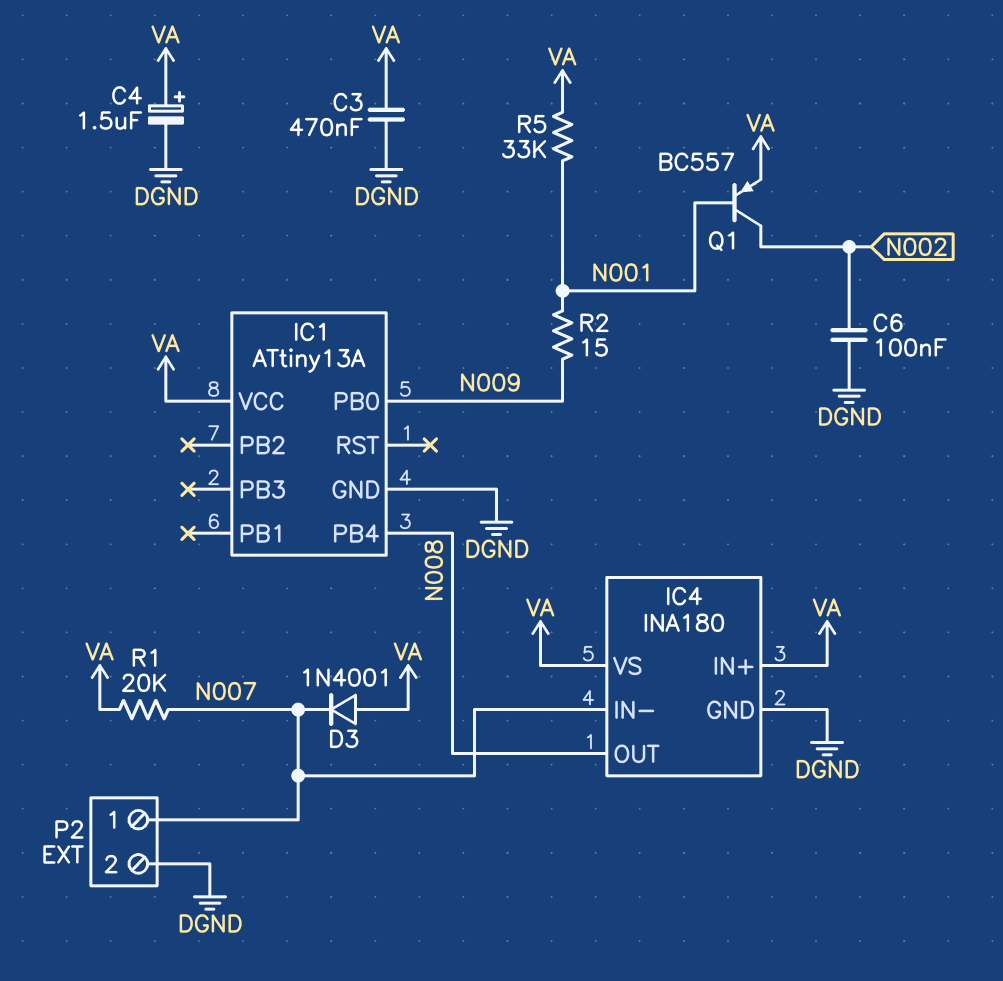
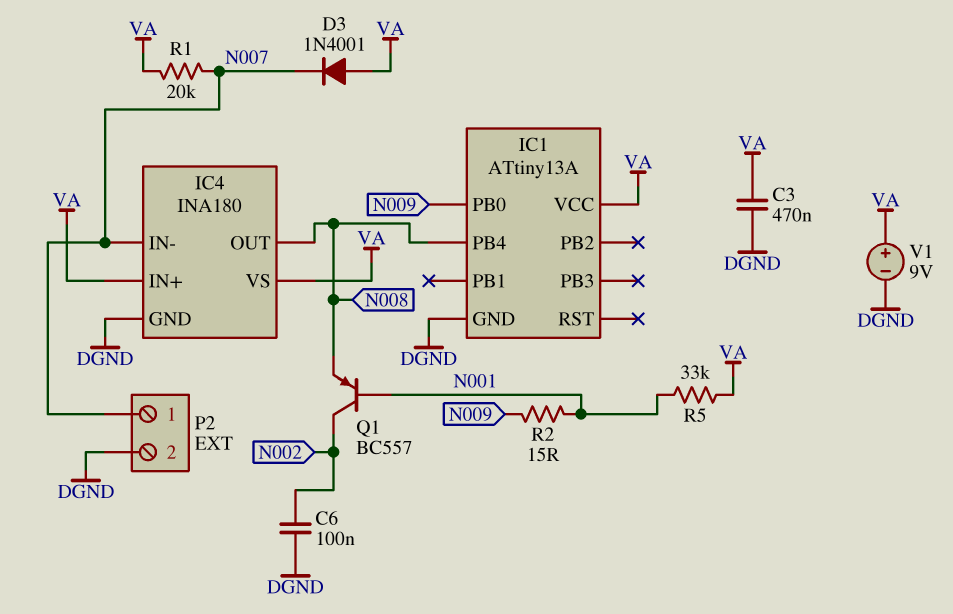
C4: 1.5uF (plus VA, minus DGND) -> none
Q1: PNP BC557 (B N001, C N002, E VA) -> PNP BC557 (B N001, C N002, E N008)
V1: none -> 9V (plus VA, minus DGND)

